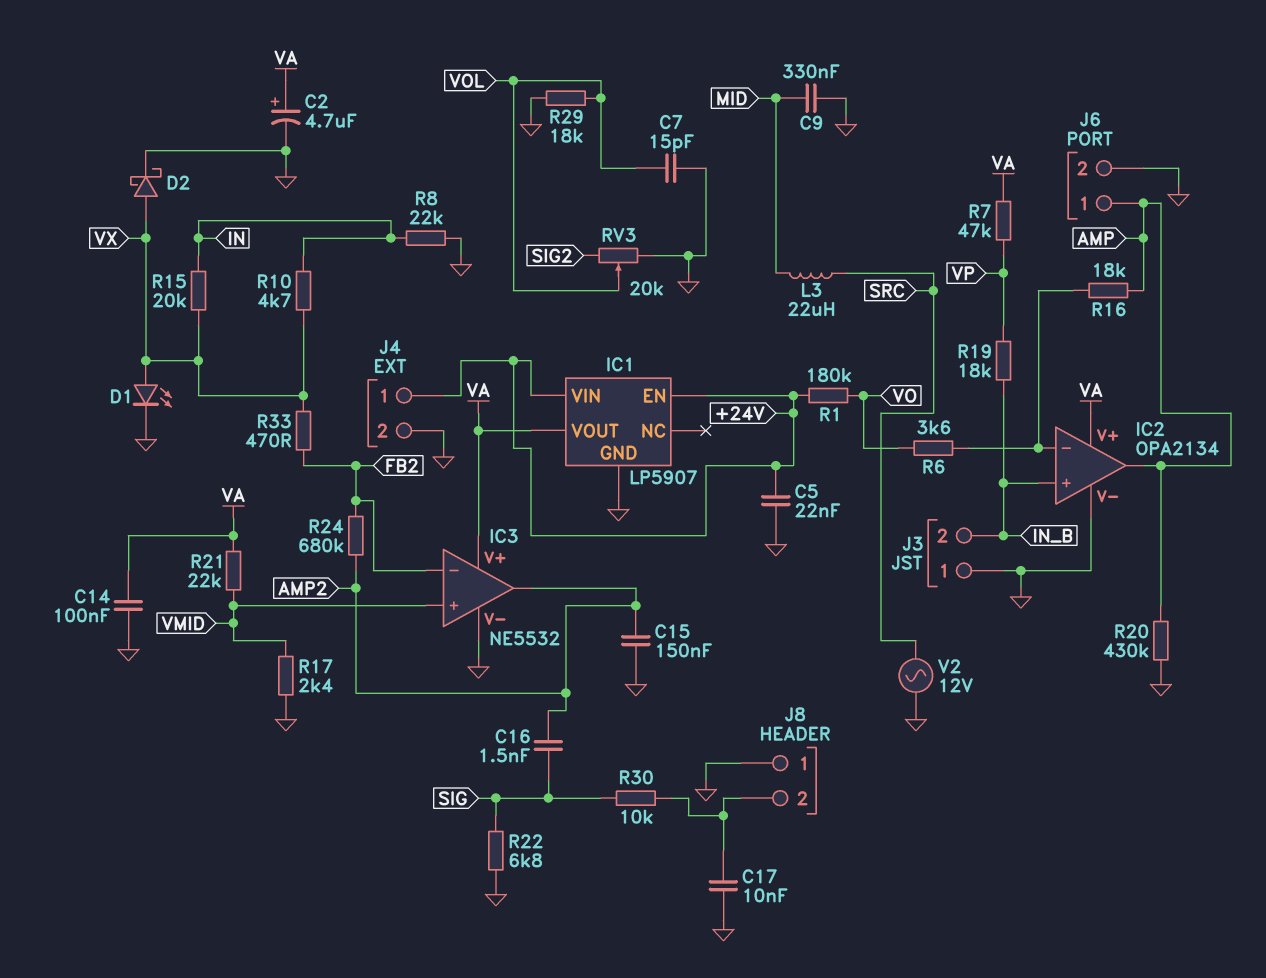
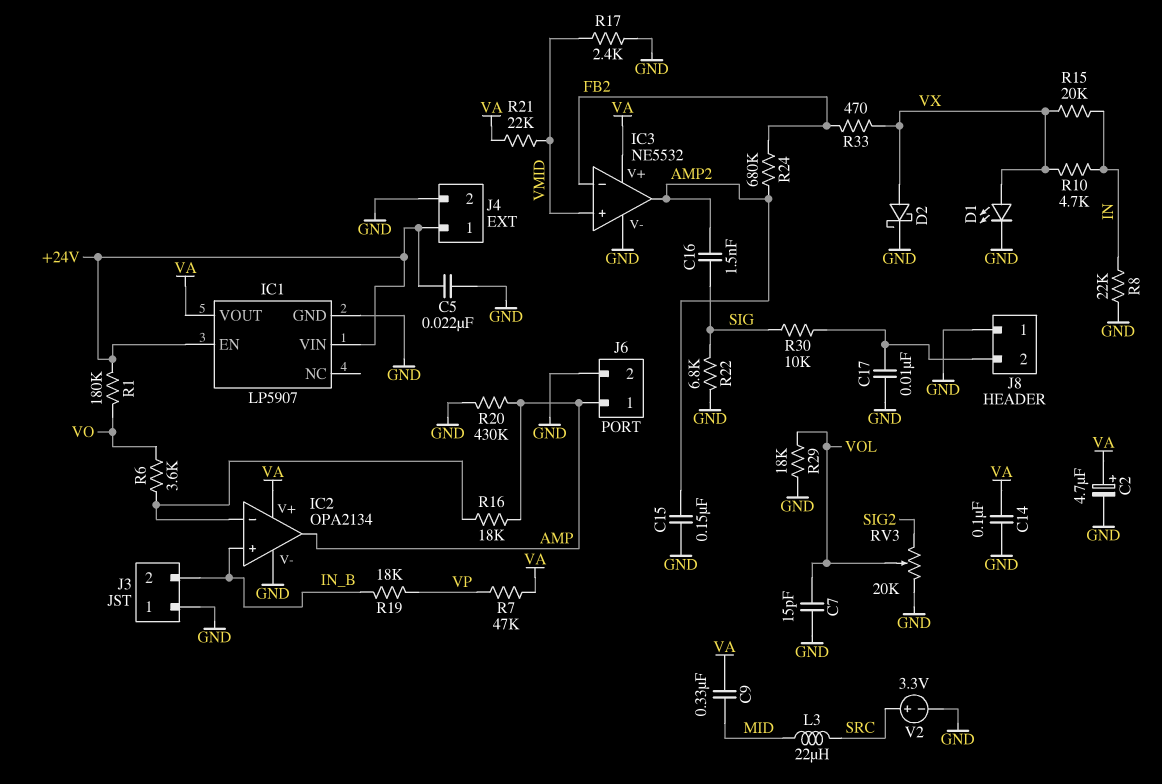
C9: 330nF (GND, MID) -> 330nF (MID, VA)
V2: AC 12V (GND, SRC) -> 3.3V (plus SRC, minus GND)

